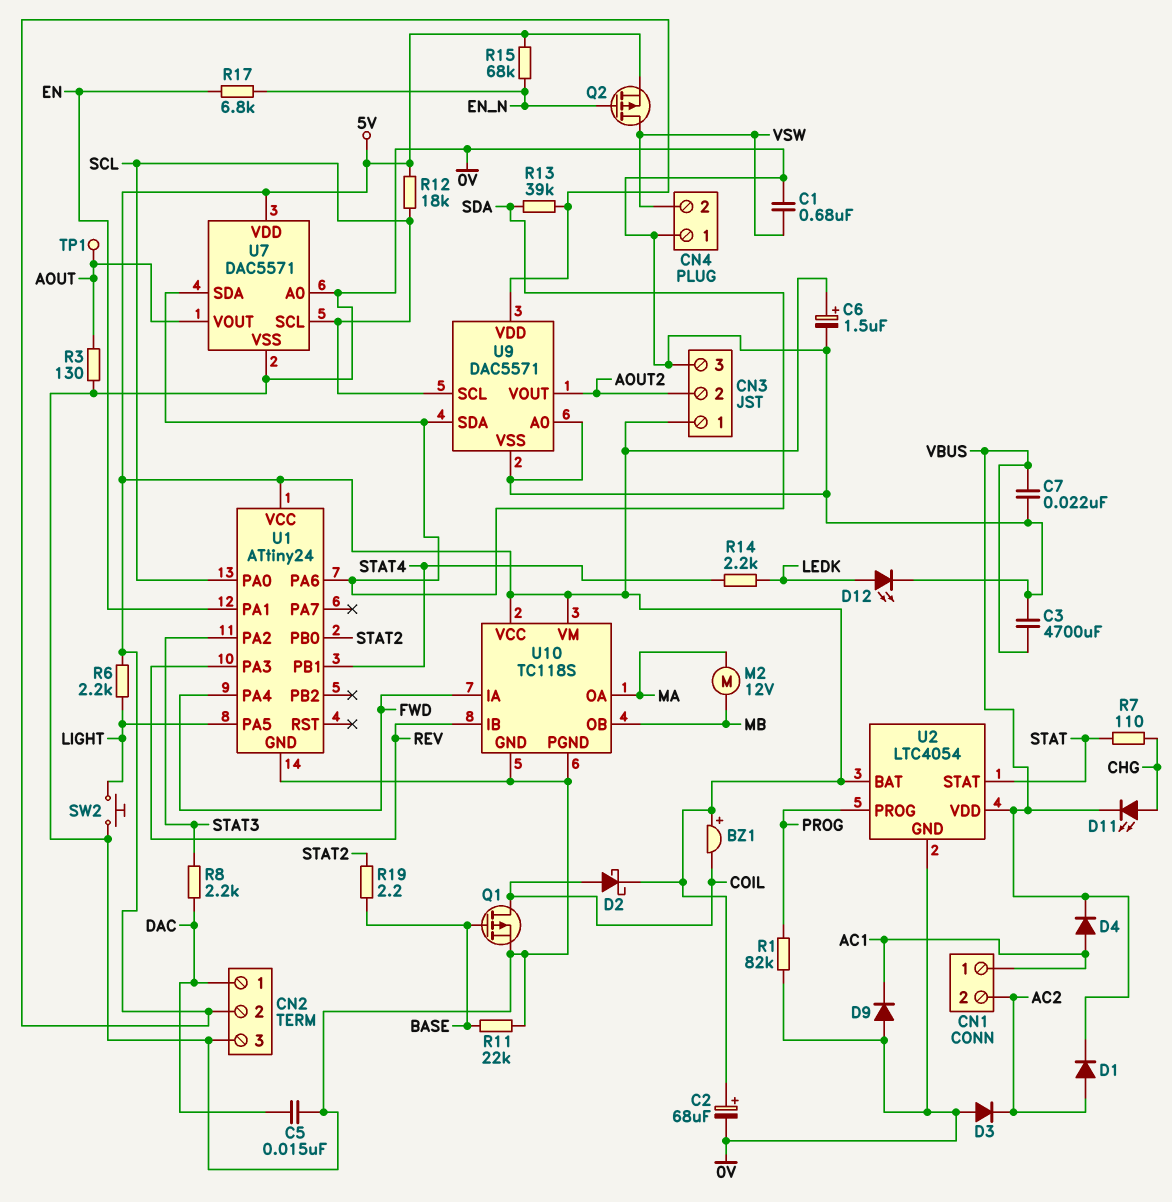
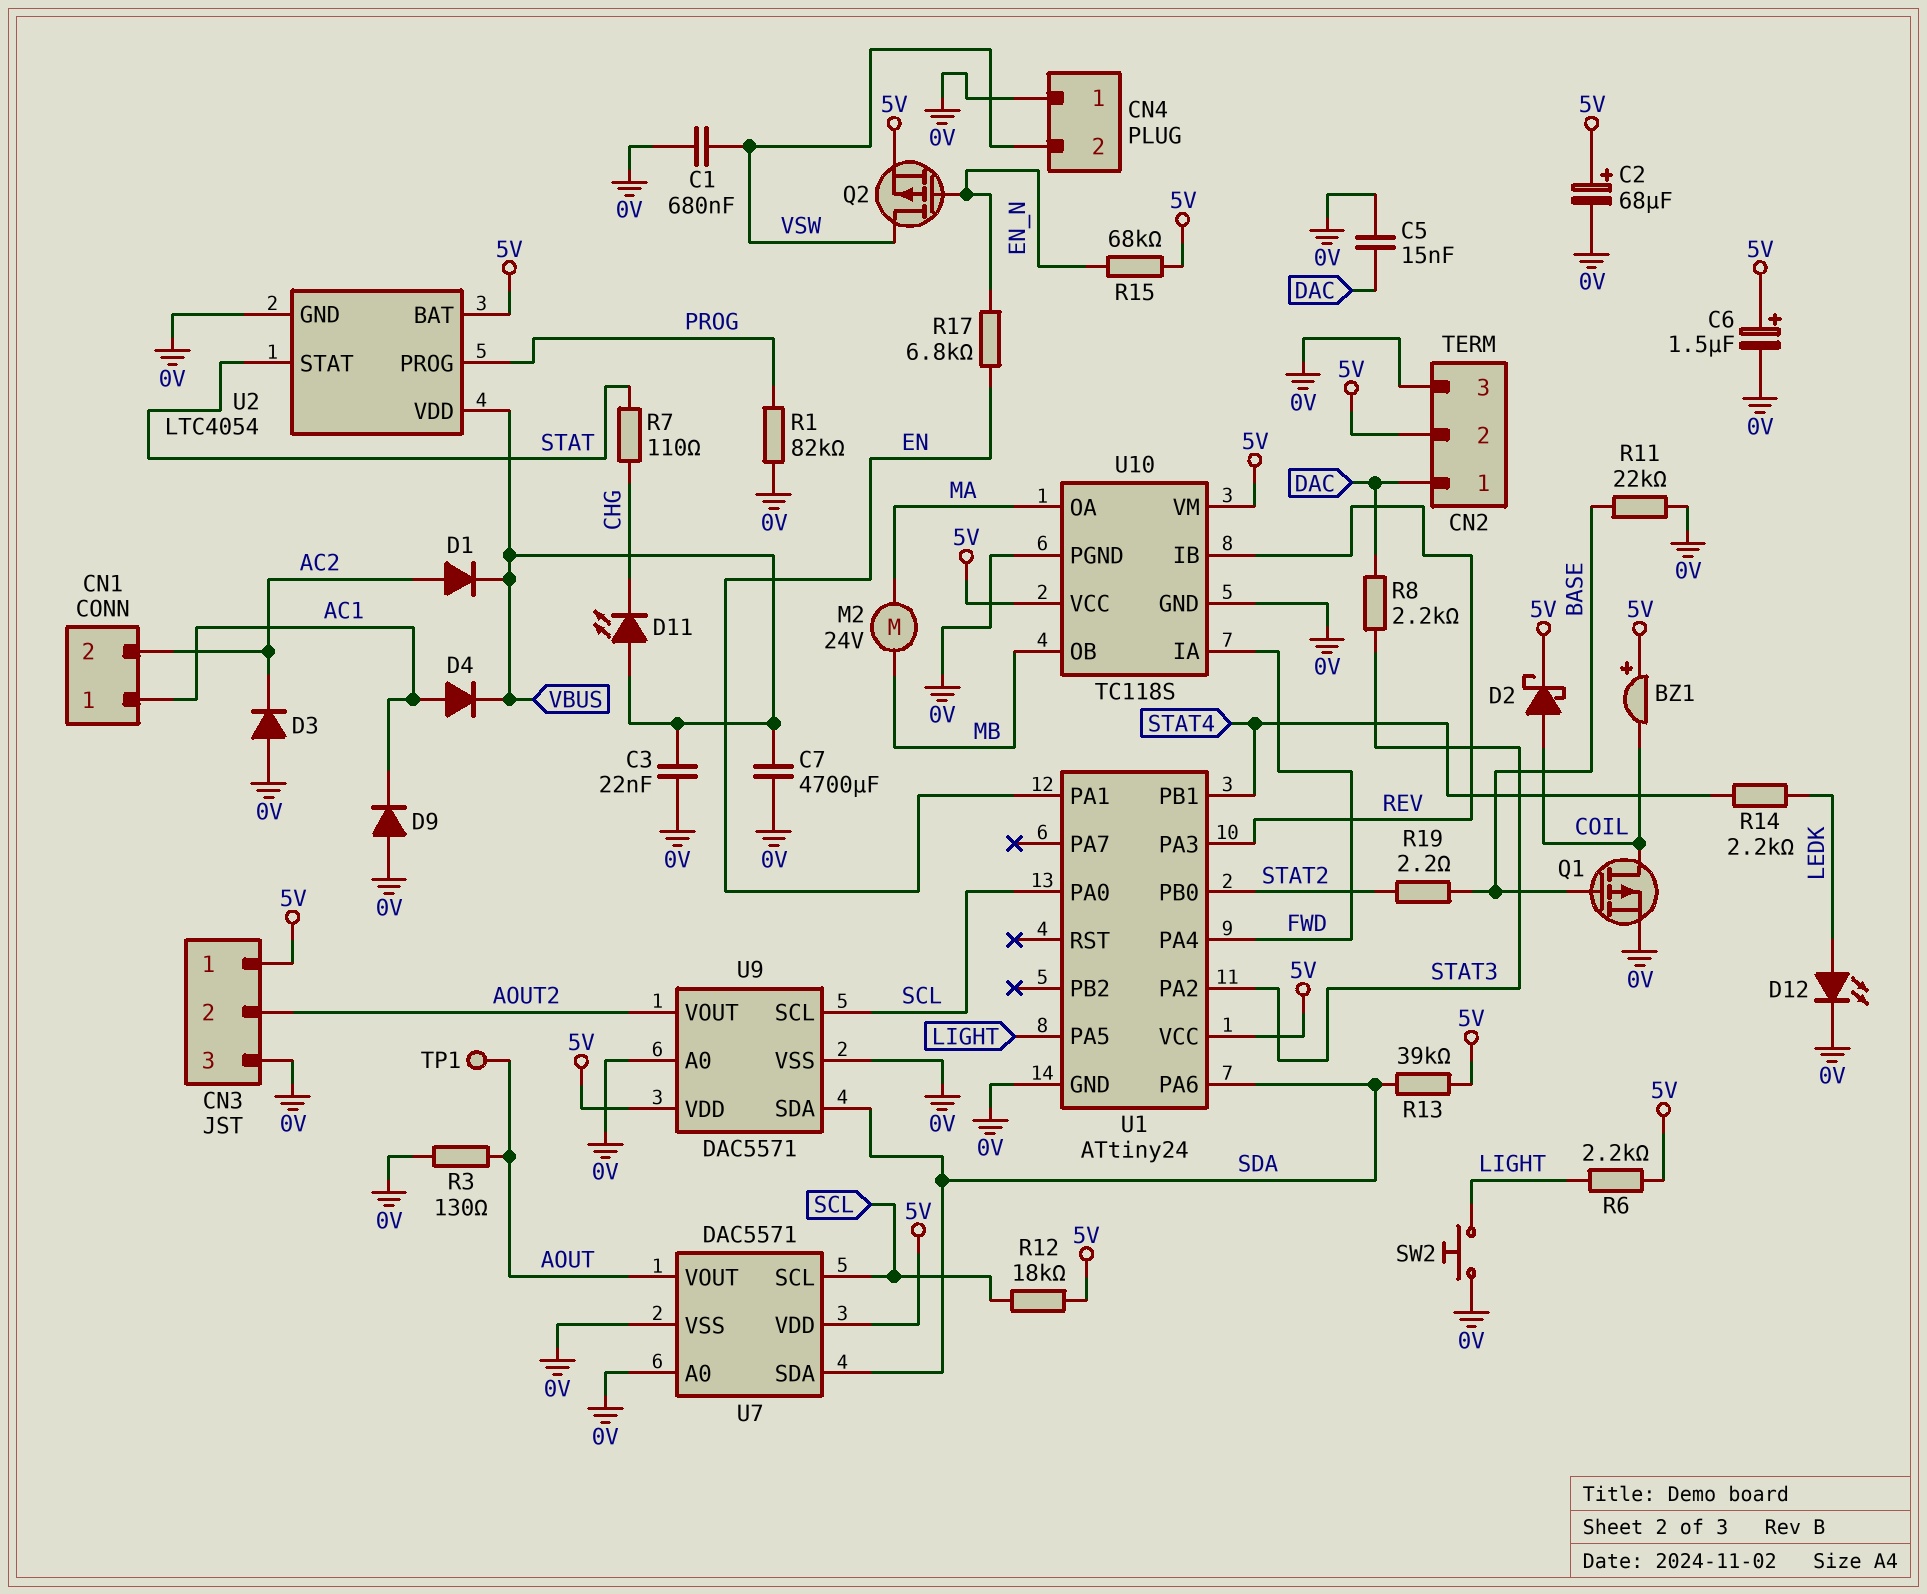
C3: 4700uF (0V, VBUS) -> 22nF (0V, VBUS)
C7: 22nF (0V, VBUS) -> 4700uF (0V, VBUS)
D11: LED (A CHG, K VBUS) -> LED (A VBUS, K CHG)
M2: motor 12V (MA, MB) -> motor 24V (MA, MB)

